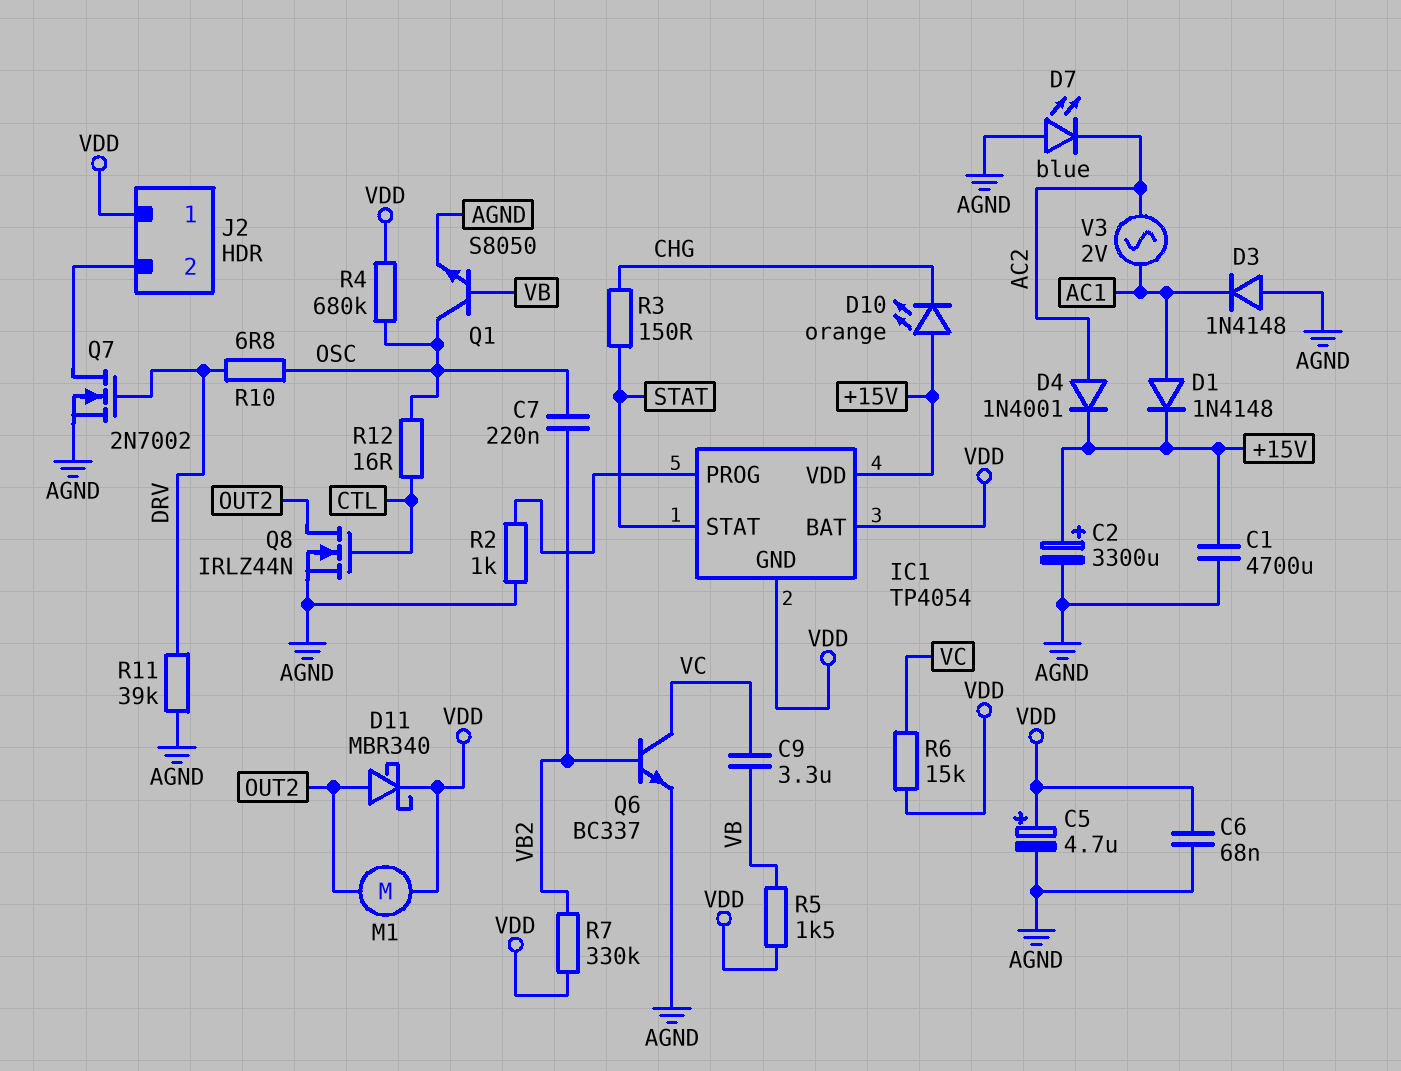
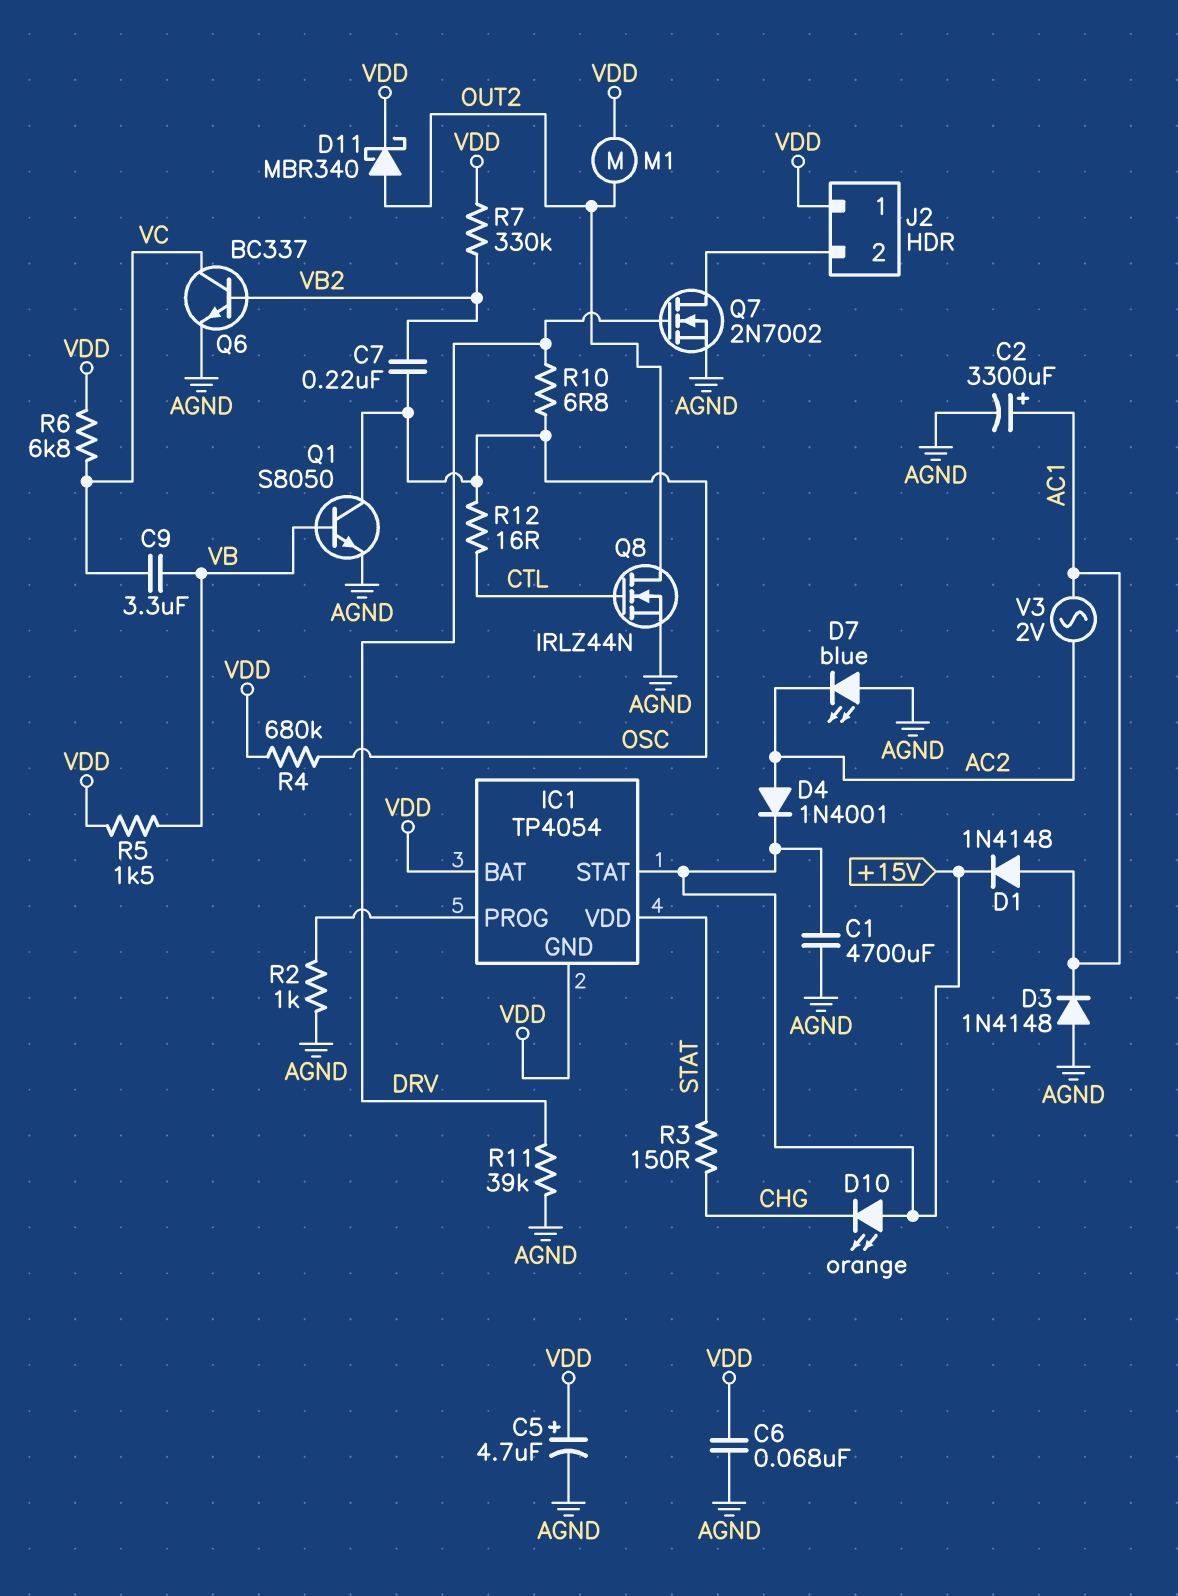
C2: 3300uF (plus +15V, minus AGND) -> 3300uF (plus AC1, minus AGND)
IC1 pin STAT: STAT -> +15V
IC1 pin VDD: +15V -> STAT
R6: 15k (VC, VDD) -> 6.8k (VC, VDD)

